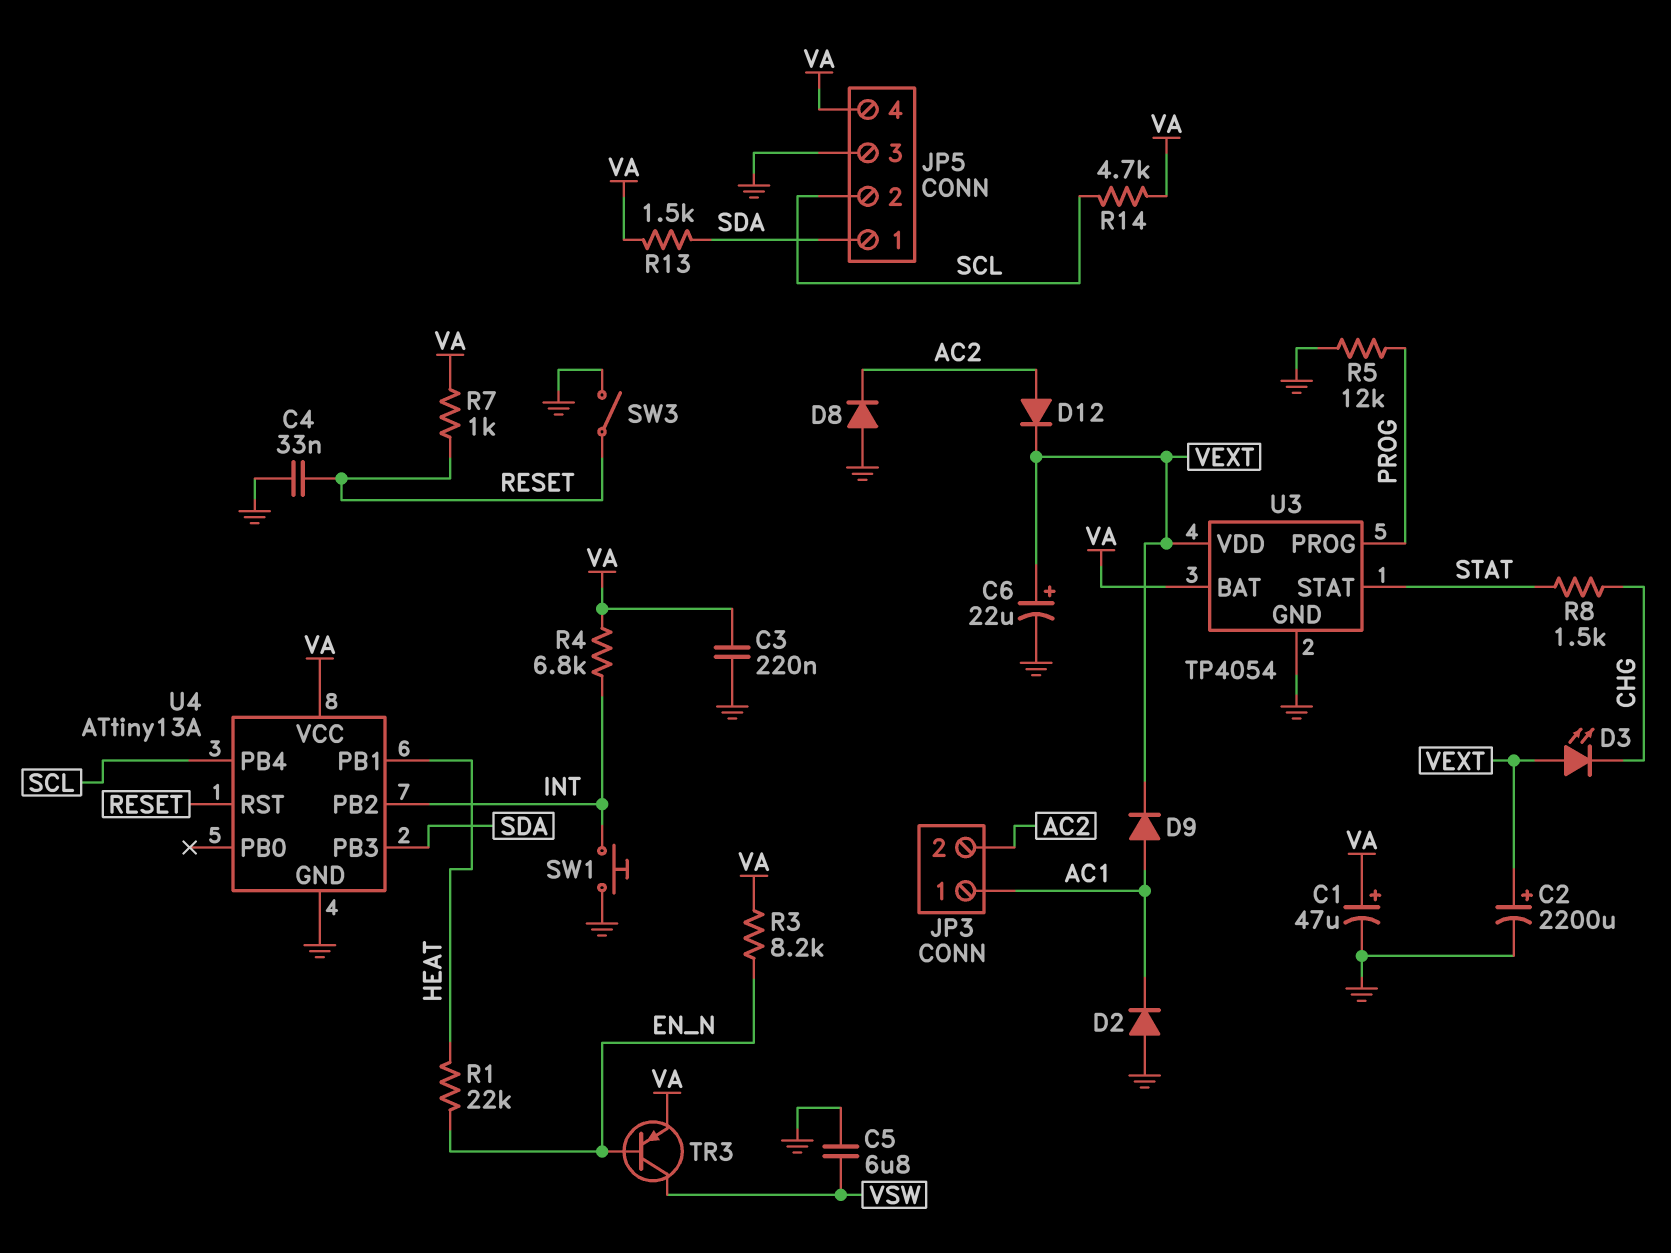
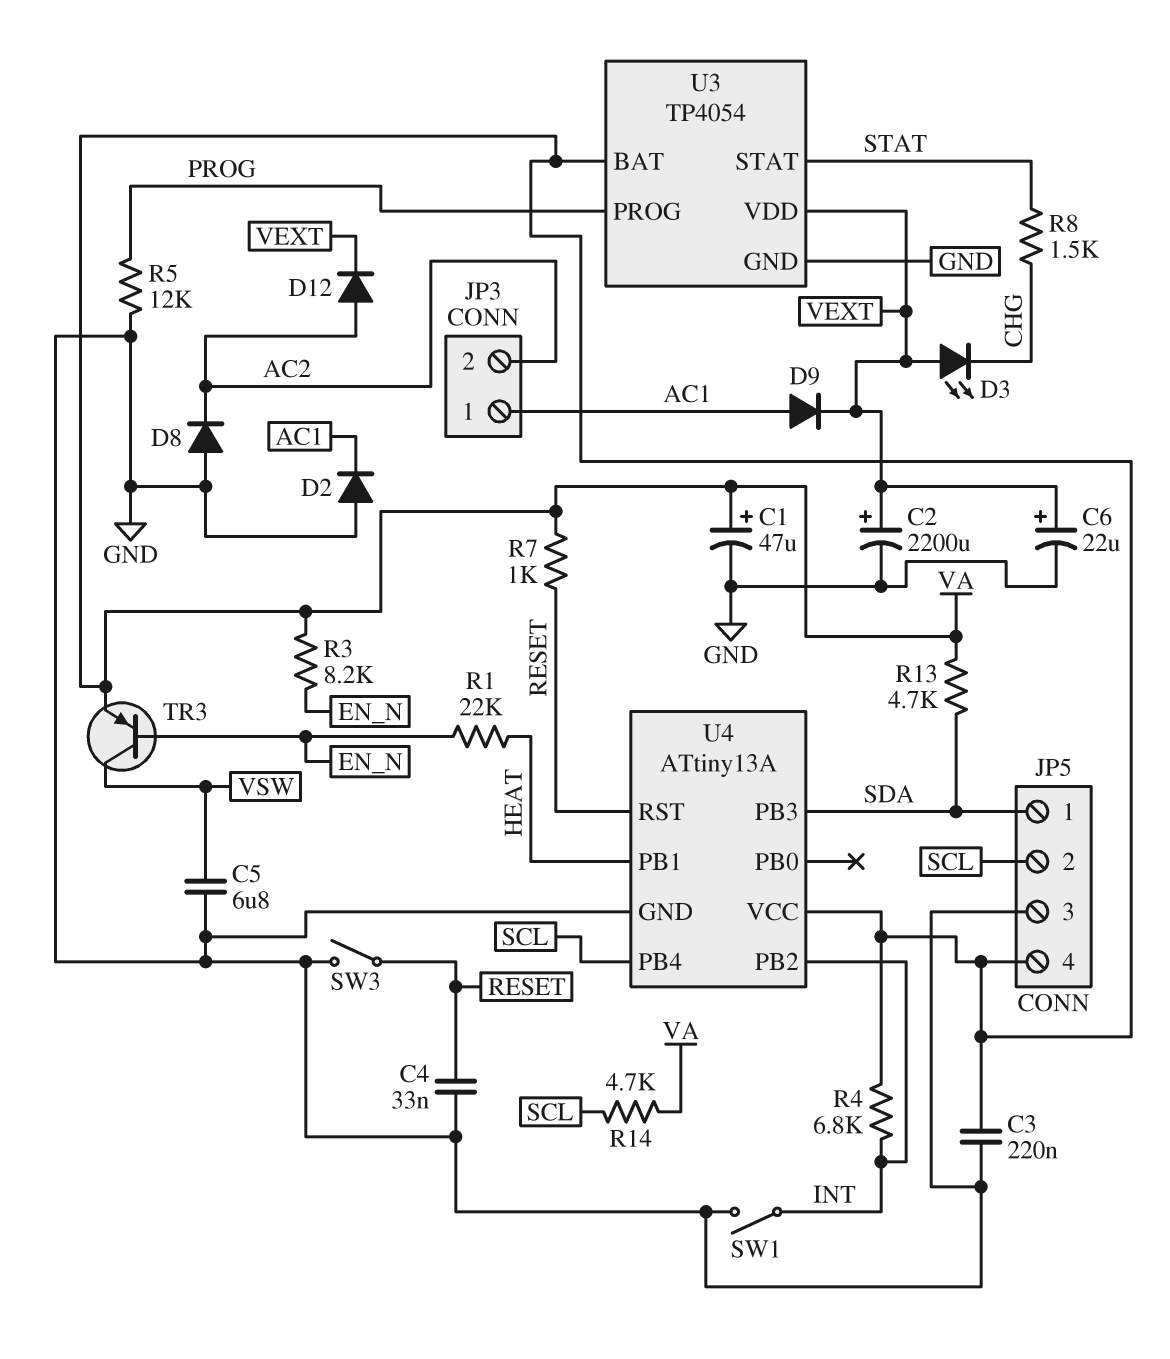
R13: 1.5k (SDA, VA) -> 4.7k (SDA, VA)
SW1: button (GND, INT) -> switch (GND, INT)

